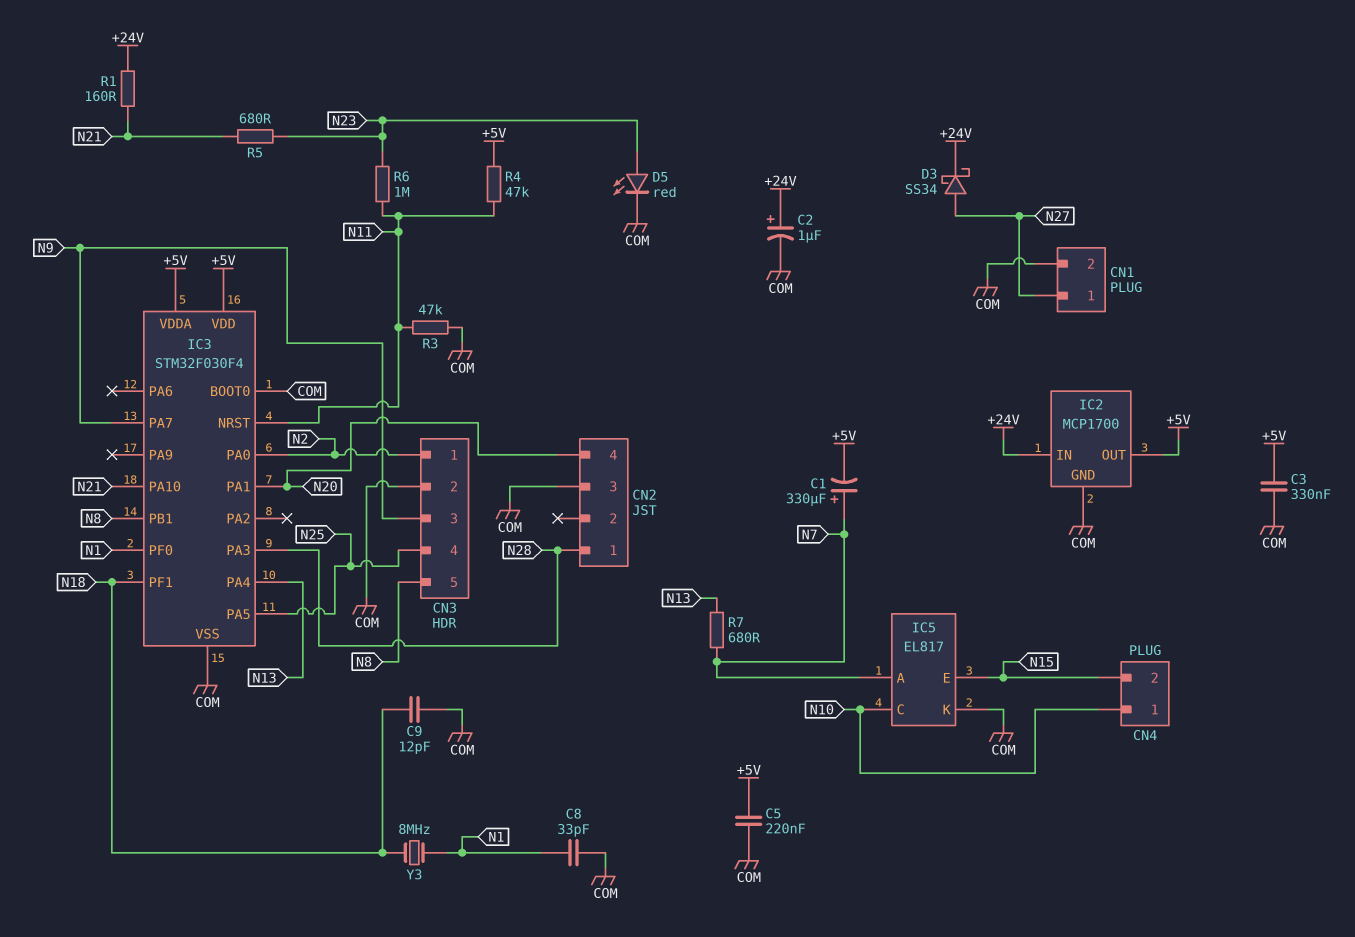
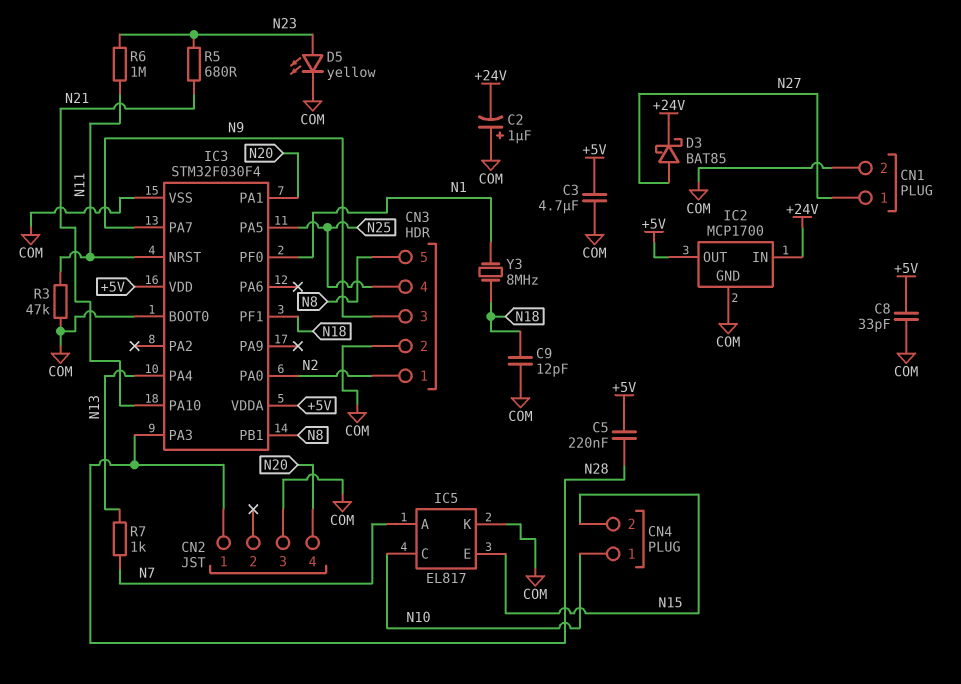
C1: 330uF (plus N7, minus +5V) -> none
C2: 1uF (plus +24V, minus COM) -> 1uF (plus COM, minus +24V)
C3: 330nF (+5V, COM) -> 4.7uF (+5V, COM)
C5: 220nF (+5V, COM) -> 220nF (+5V, N28)
C8: 33pF (COM, N1) -> 33pF (+5V, COM)
D3: schottky SS34 (A N27, K +24V) -> schottky BAT85 (A N27, K +24V)
D5: LED red (A N23, K COM) -> LED yellow (A N23, K COM)
R1: 160 (+24V, N21) -> none
R4: 47k (+5V, N11) -> none
R7: 680 (N7, N13) -> 1k (N7, N13)

